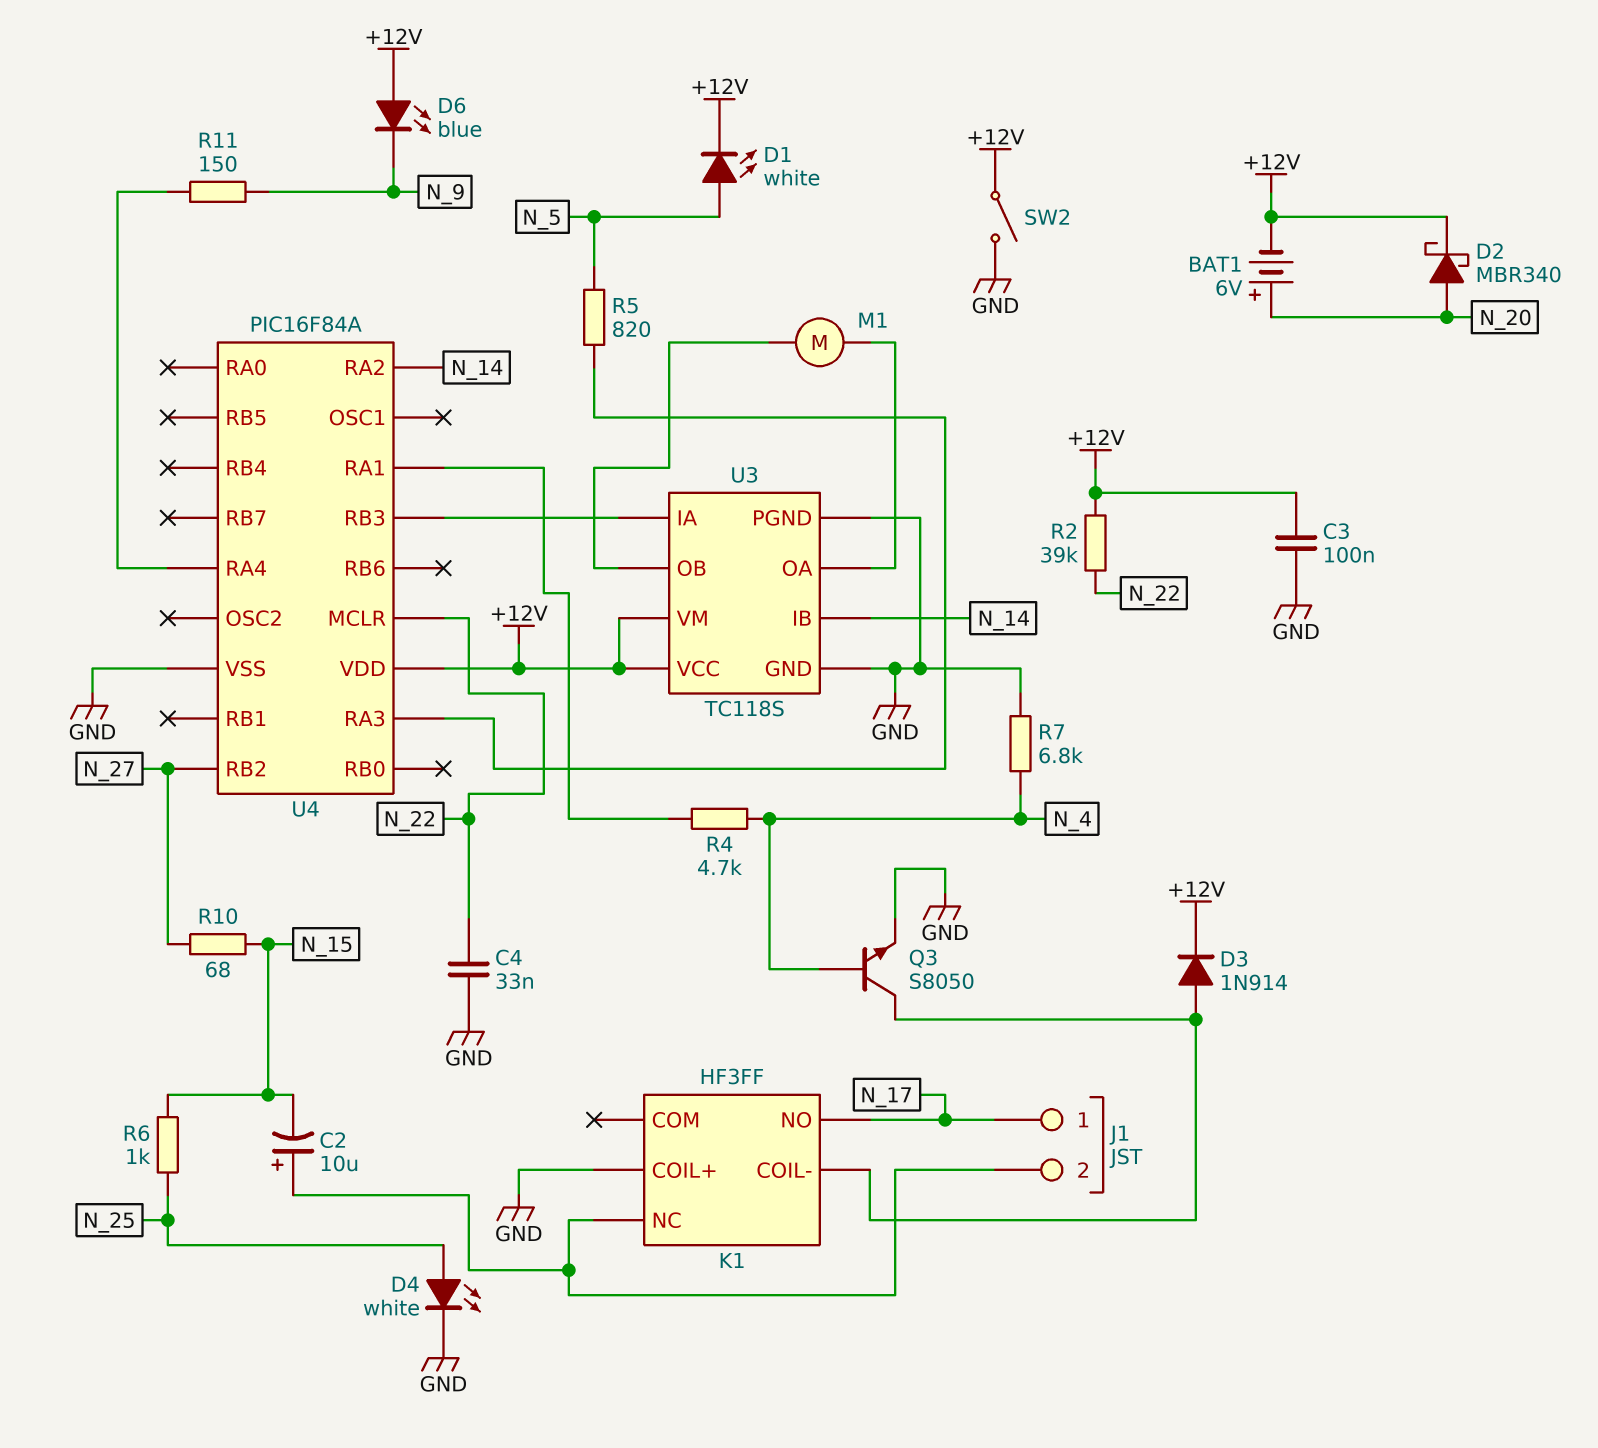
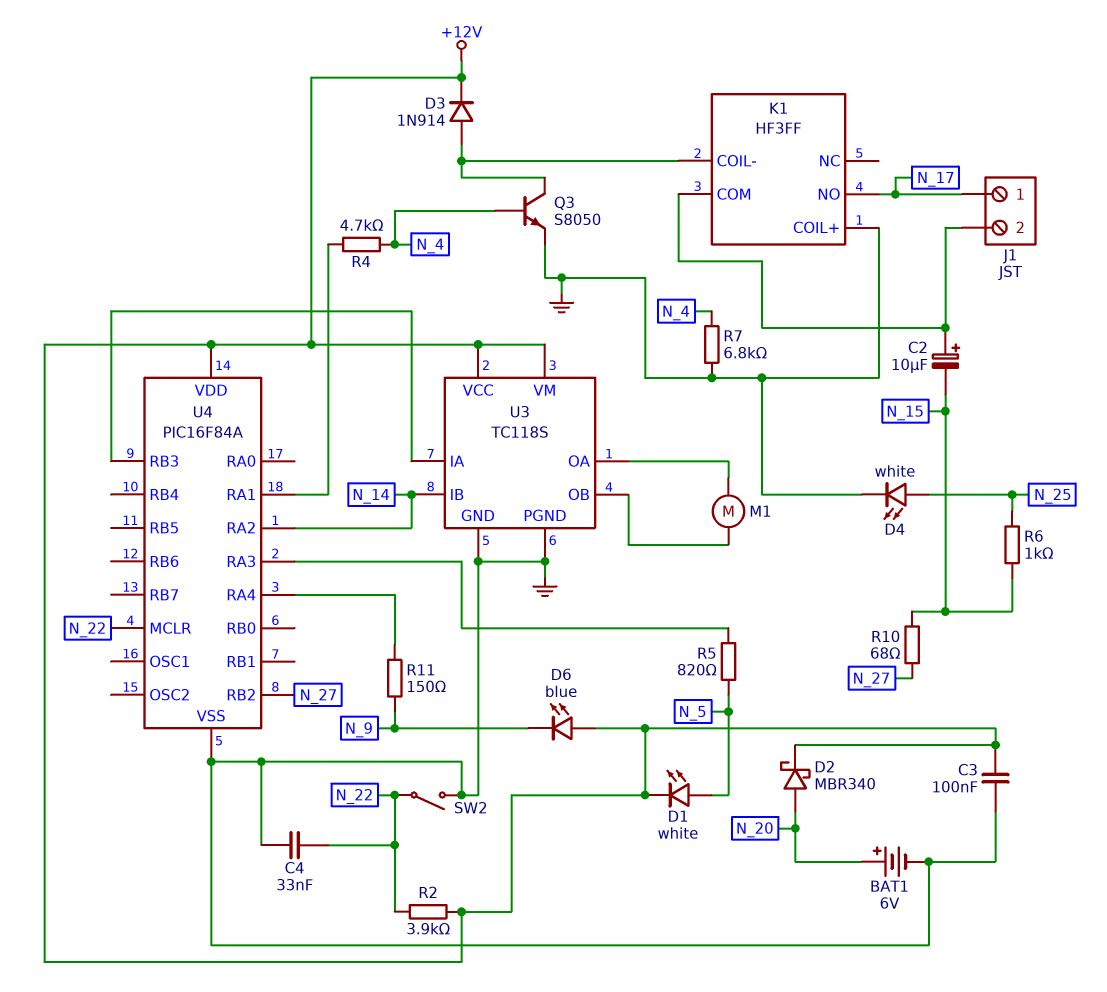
BAT1: 6V (plus N_20, minus +12V) -> 6V (plus N_20, minus GND)
K1 pin COM: none -> J1/2
K1 pin NC: J1/2 -> none
R2: 39k (+12V, N_22) -> 3.9k (+12V, N_22)
SW2: switch (+12V, GND) -> switch (GND, N_22)

